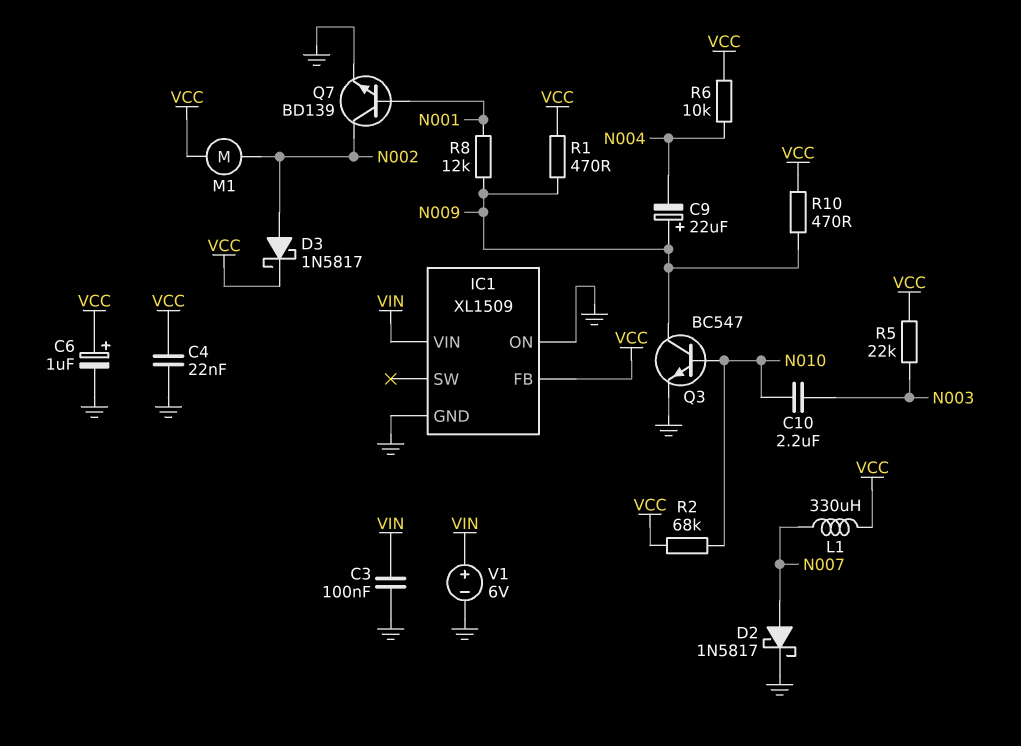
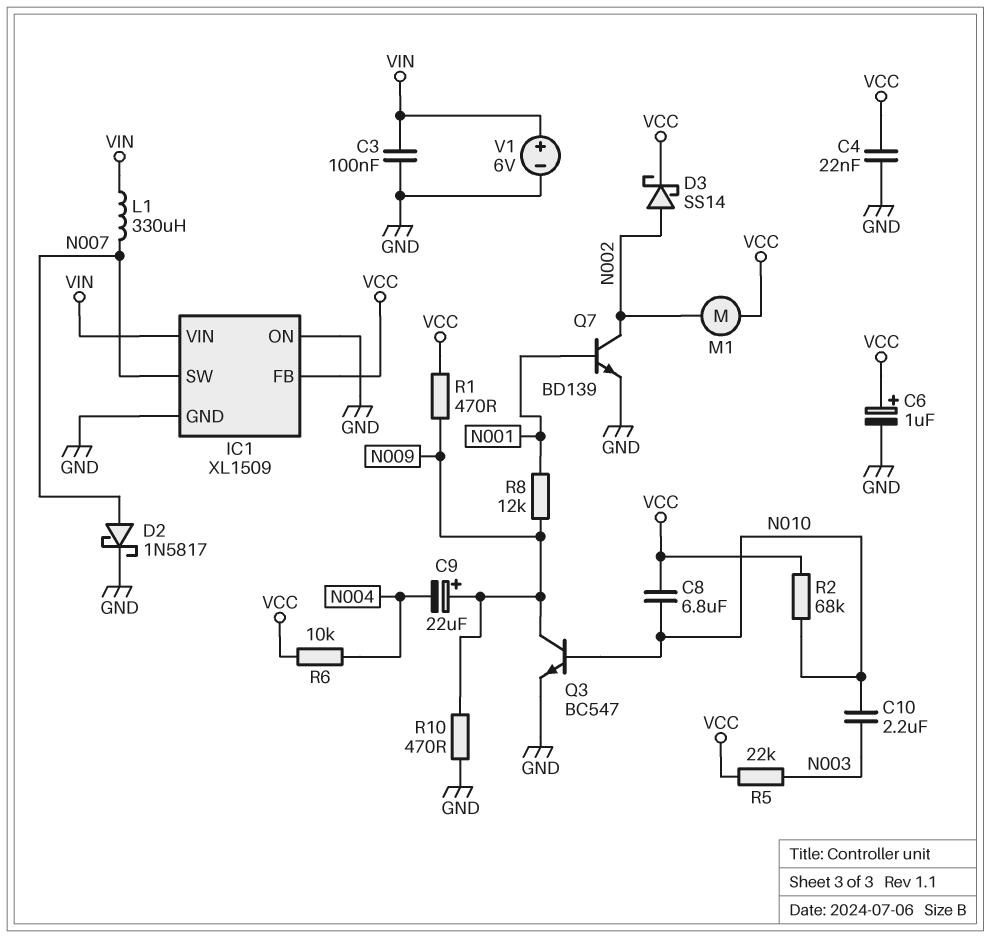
C8: none -> 6.8uF (N010, VCC)
D3: schottky 1N5817 (A N002, K VCC) -> schottky SS14 (A N002, K VCC)
IC1 pin SW: none -> N007
L1: 330uH (N007, VCC) -> 330uH (N007, VIN)
R10: 470 (N009, VCC) -> 470 (GND, N009)

